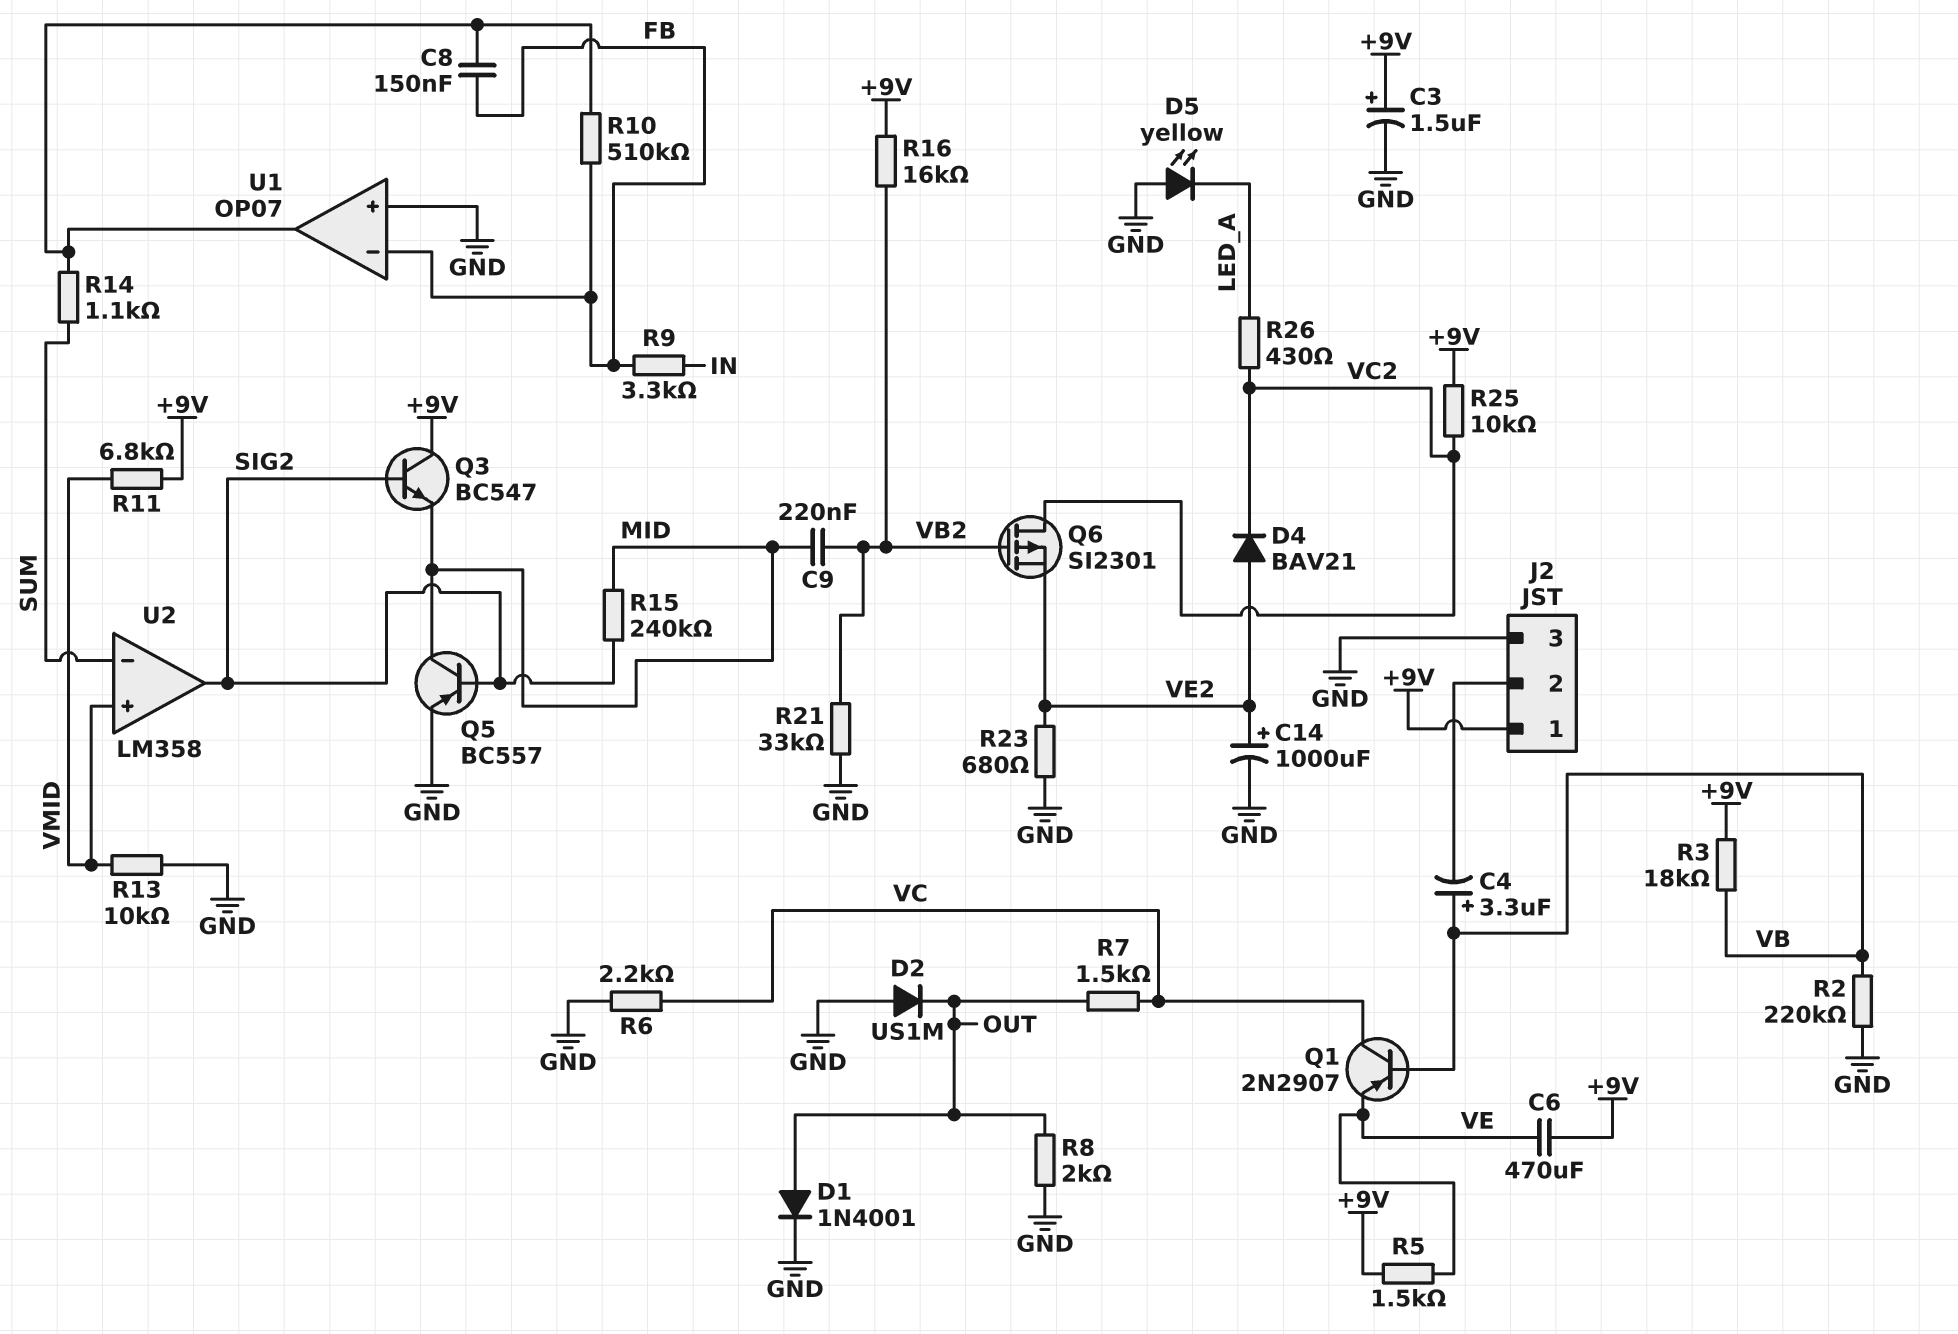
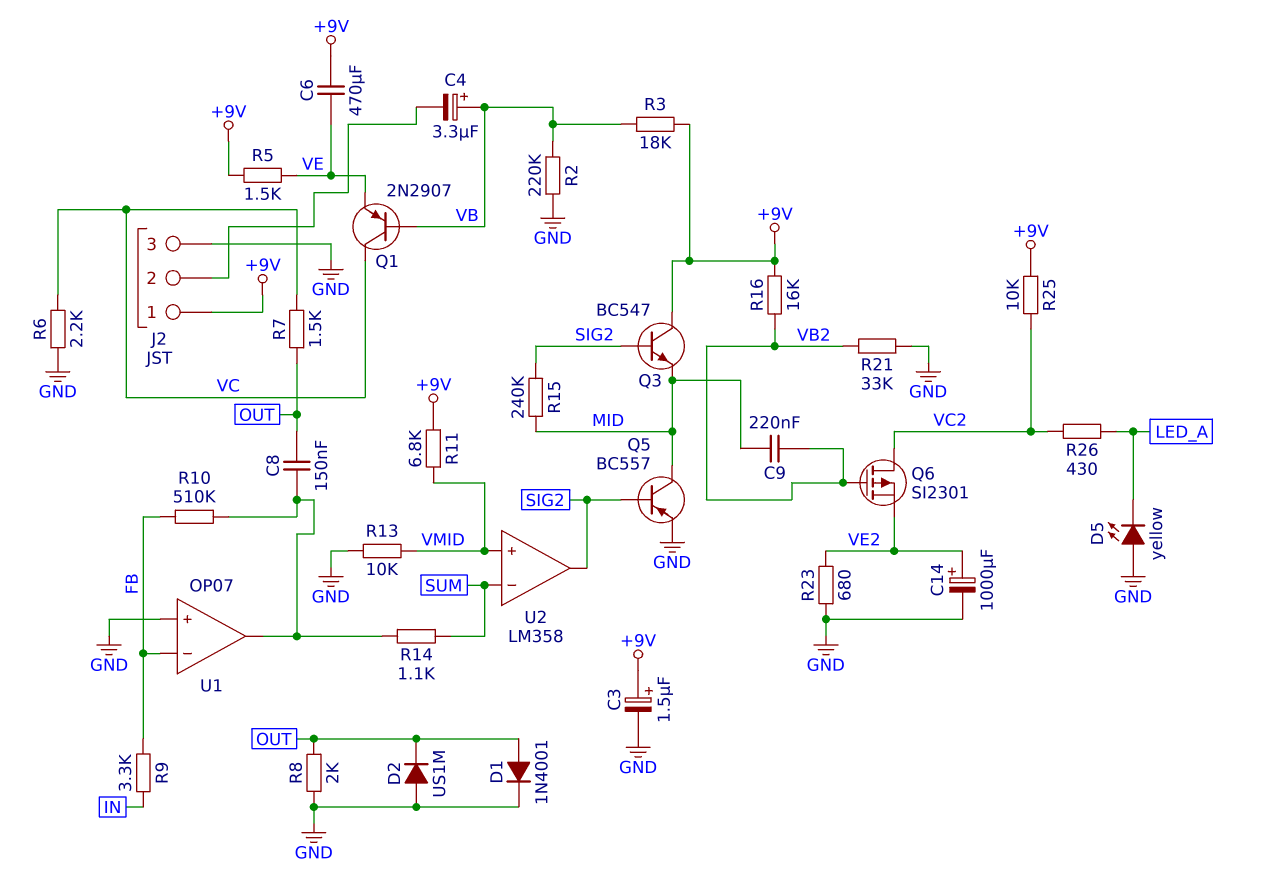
C8: 150nF (FB, U1/out) -> 150nF (OUT, U1/out)
D4: diode BAV21 (A VE2, K VC2) -> none

